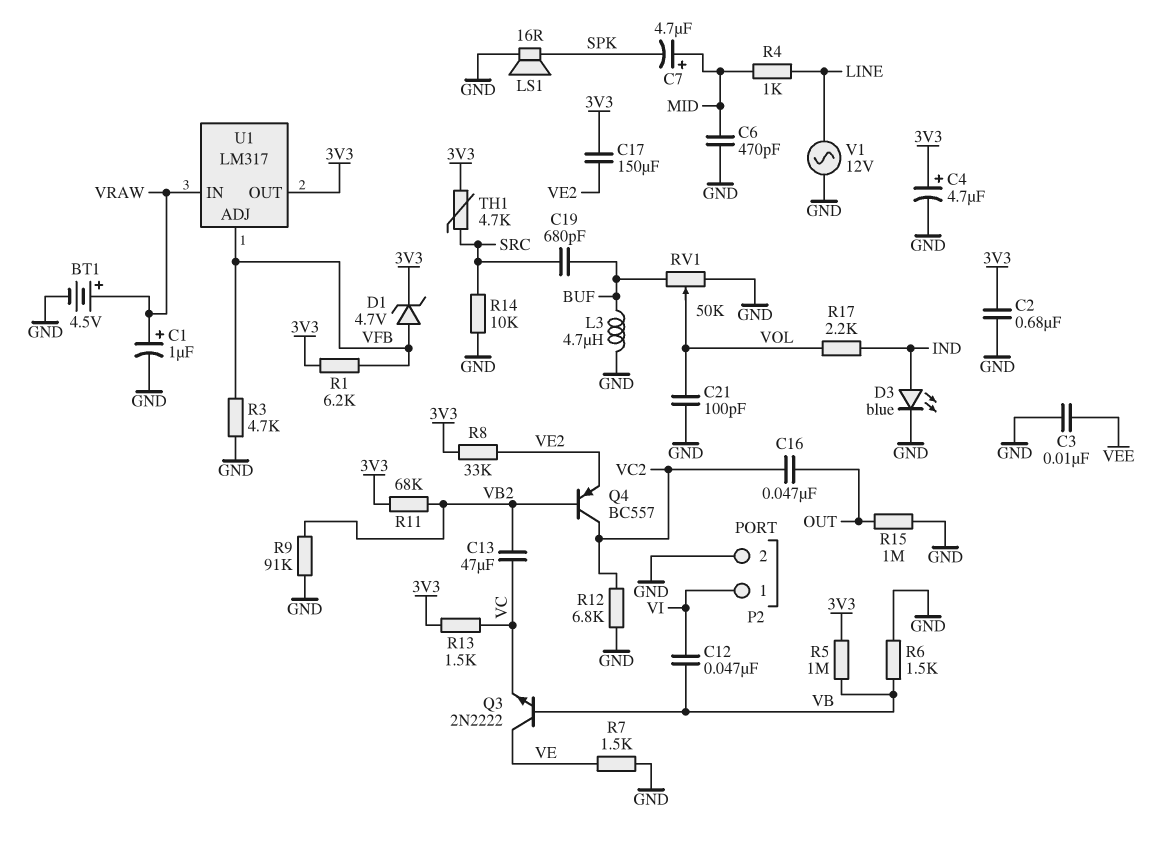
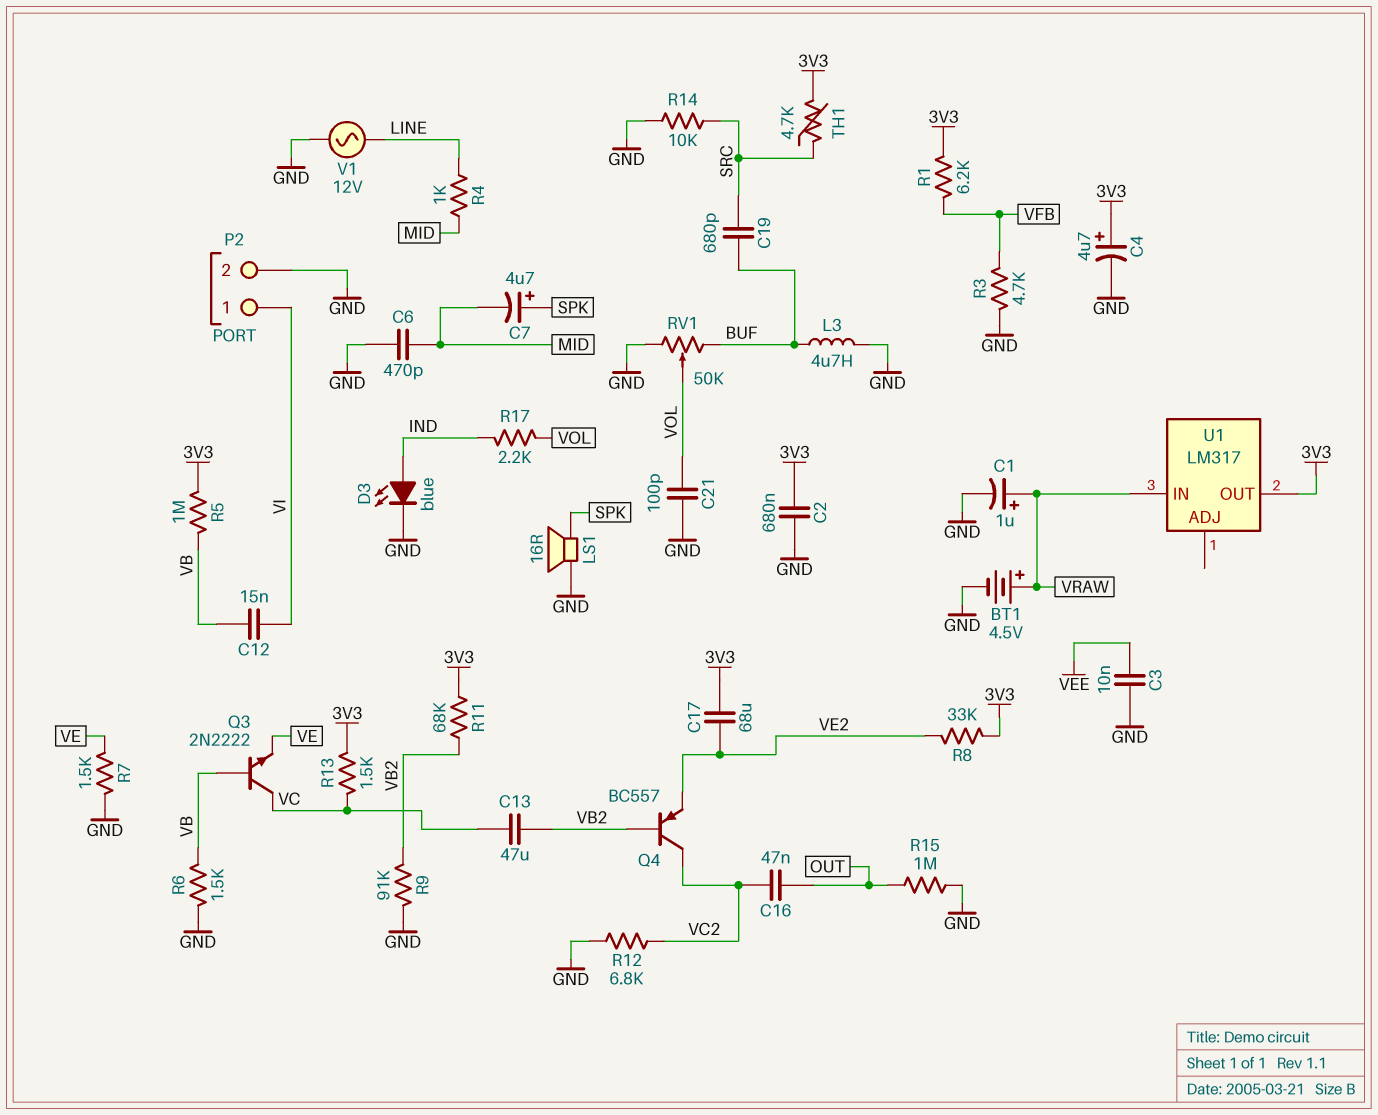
C7: 4.7uF (plus MID, minus SPK) -> 4.7uF (plus SPK, minus MID)
C12: 47nF (VB, VI) -> 15nF (VB, VI)
C17: 150uF (3V3, VE2) -> 68uF (3V3, VE2)
D1: zener 4.7V (A VFB, K 3V3) -> none
Q3: NPN 2N2222 (B VB, C VE, E VC) -> NPN 2N2222 (B VB, C VC, E VE)
U1 pin ADJ: VFB -> none

